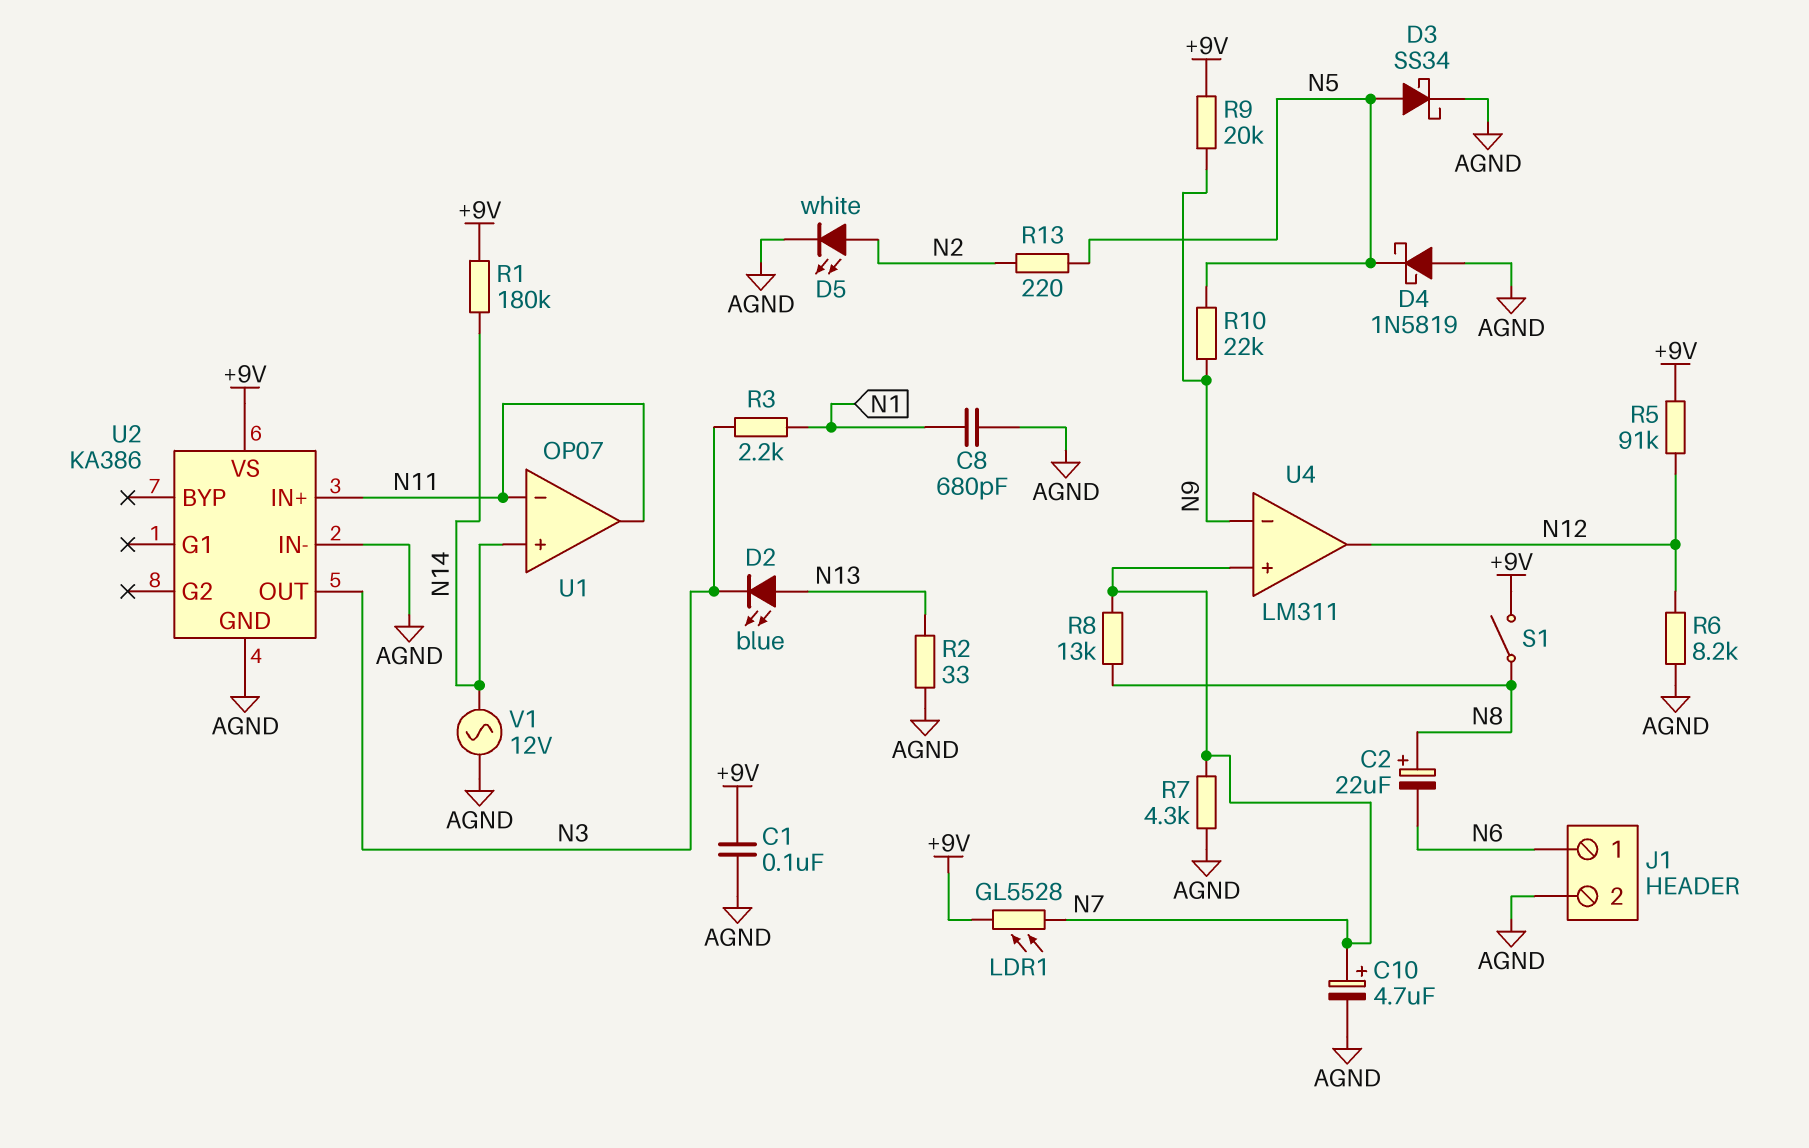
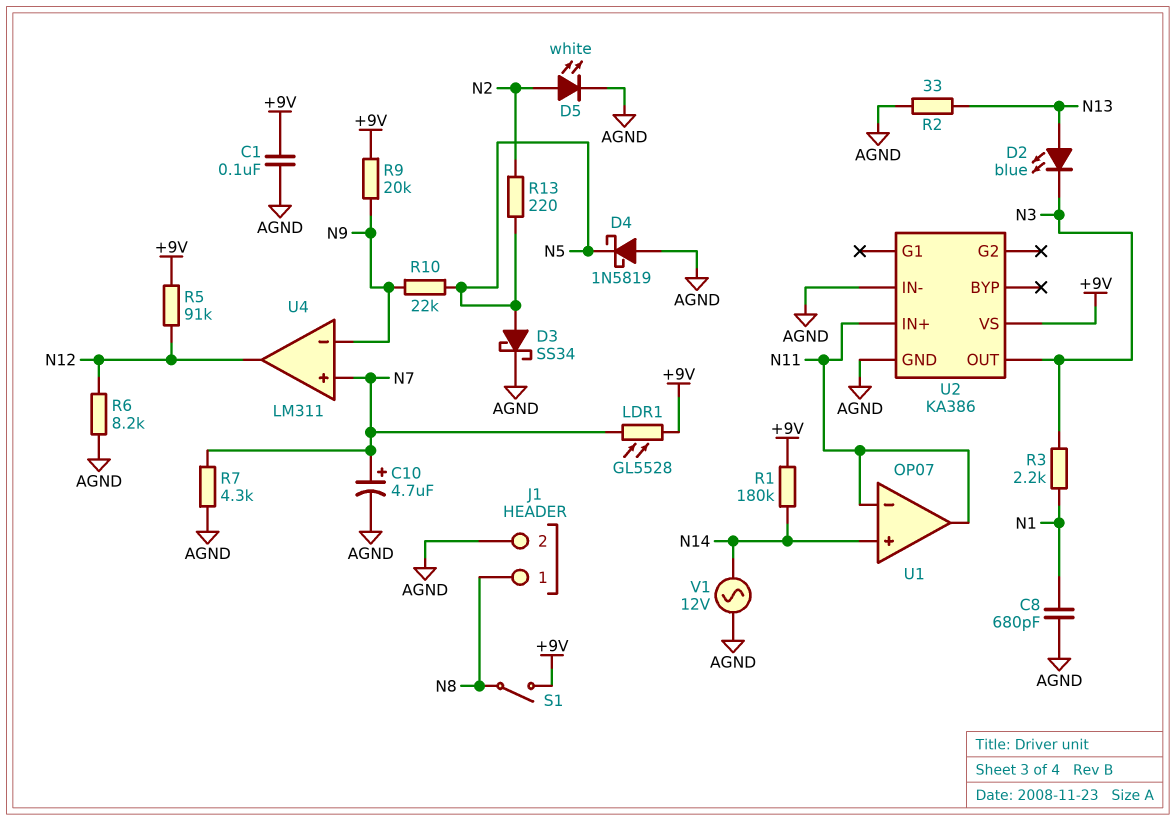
C2: 22uF (plus N8, minus N6) -> none
J1 pin 1: N6 -> N8
R8: 13k (N7, N8) -> none

